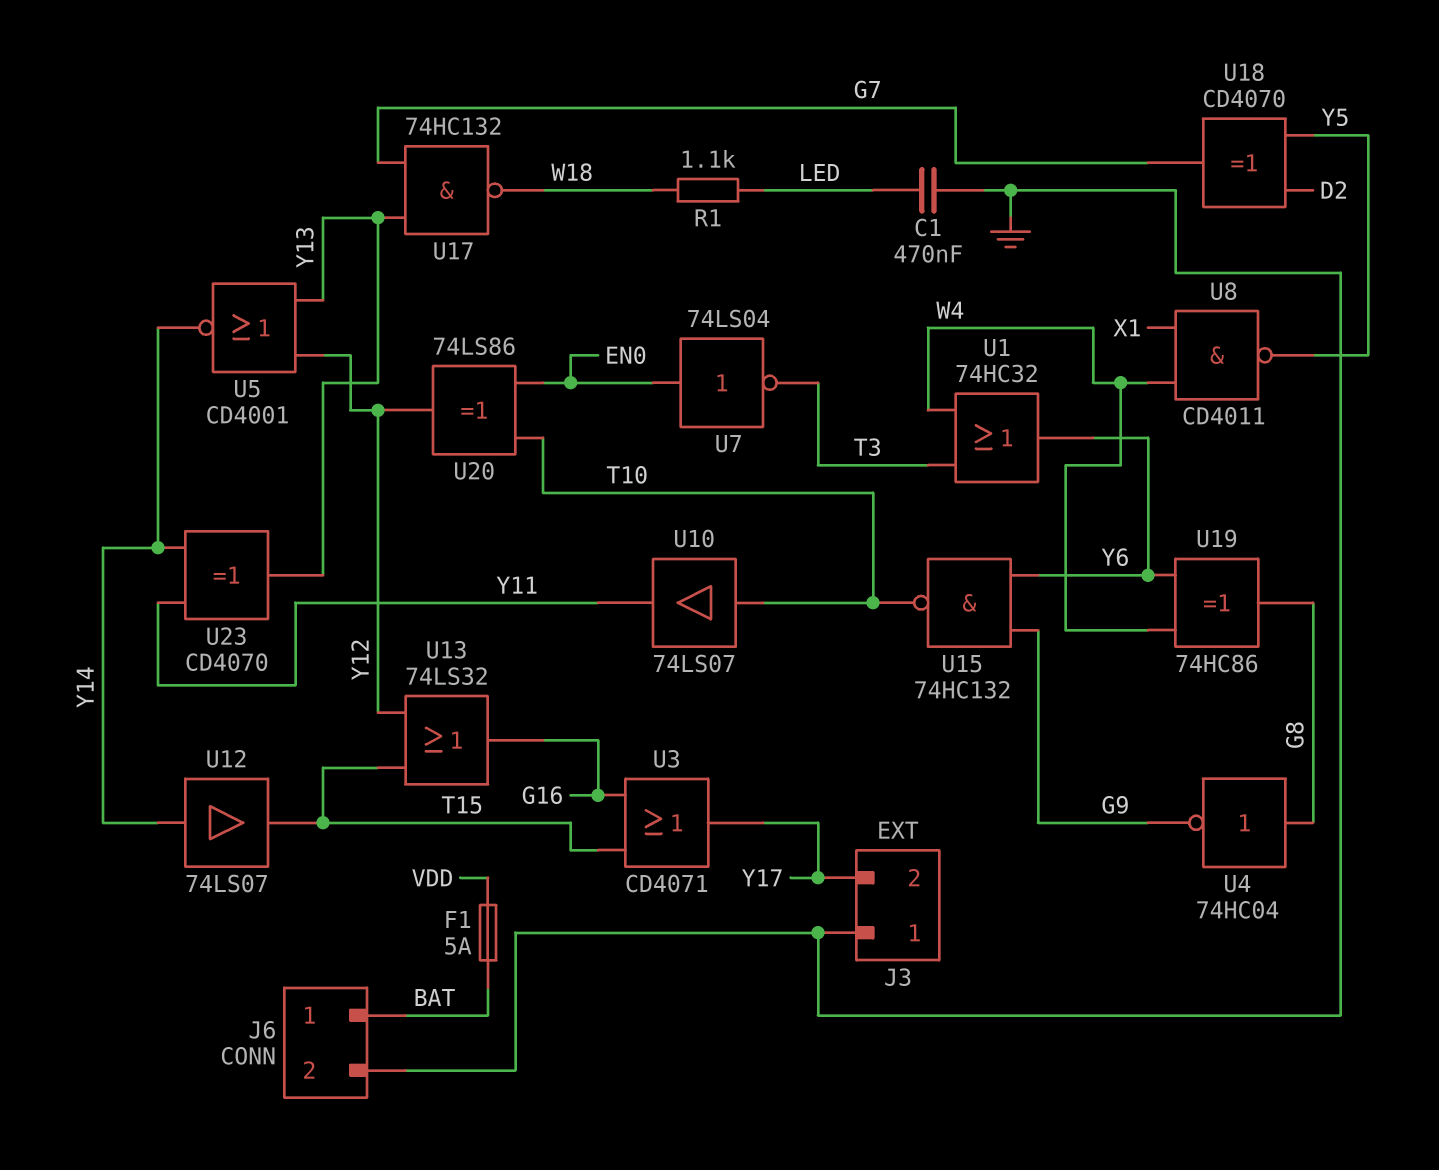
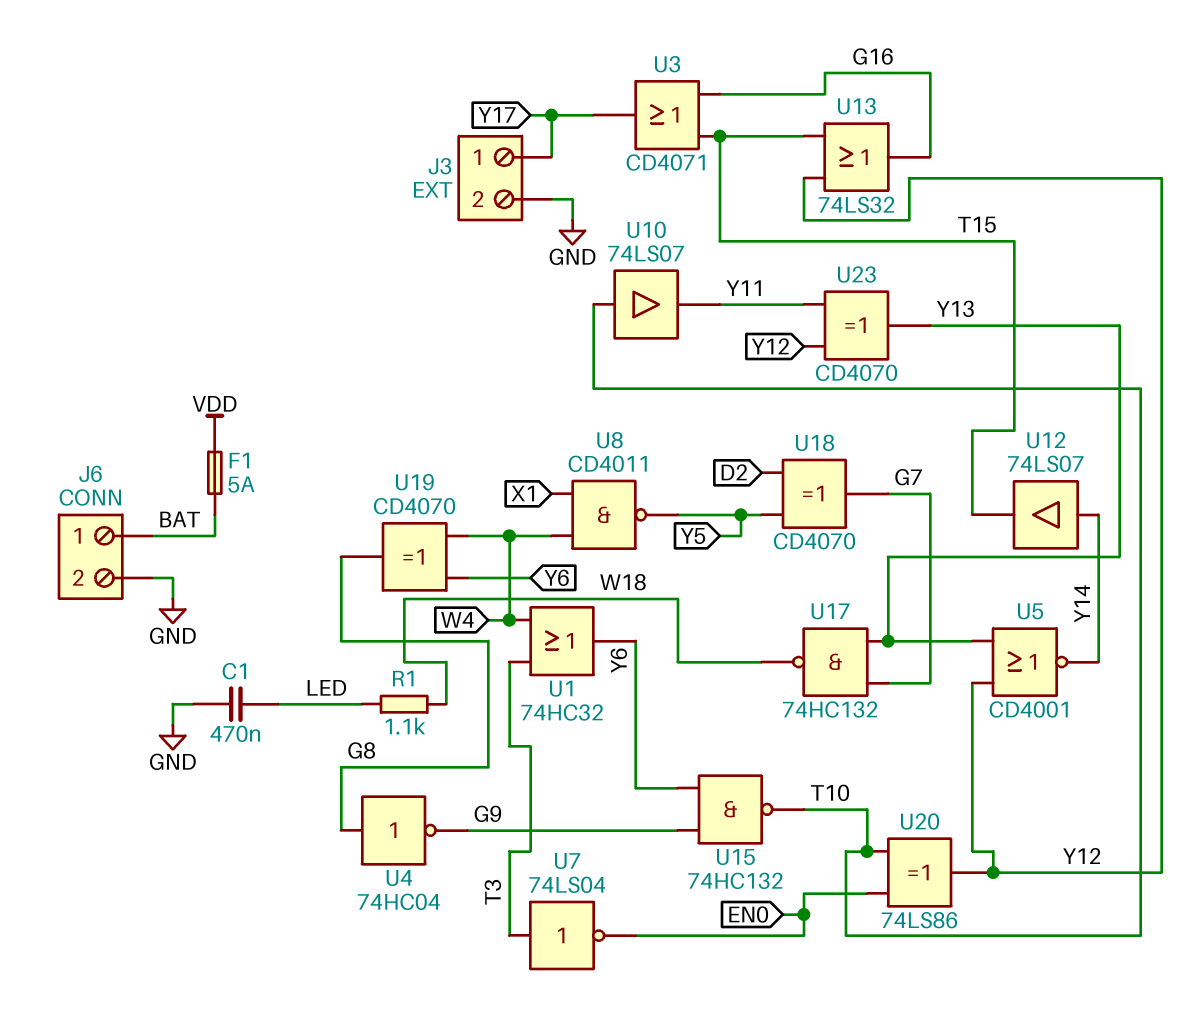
J3 pin 1: GND -> Y17
J3 pin 2: Y17 -> GND
U7: NOT 74LS04 (in EN0, out T3) -> NOT 74LS04 (in T3, out EN0)
U19: XOR 74HC86 (in W4, in Y6, out G8) -> XOR CD4070 (in W4, in Y6, out G8)
U23: XOR CD4070 (in Y11, in Y14, out Y13) -> XOR CD4070 (in Y11, in Y12, out Y13)

